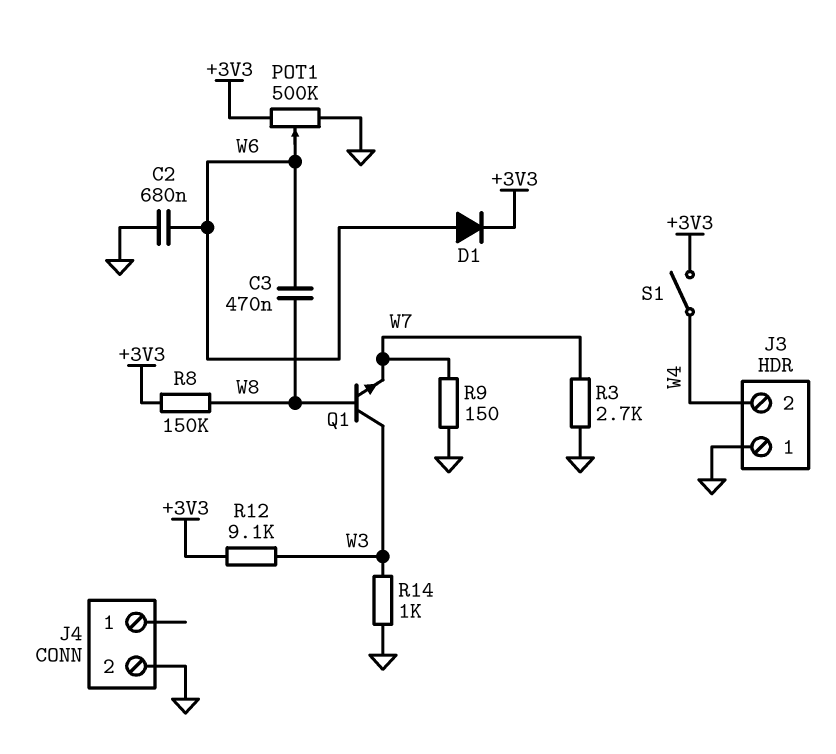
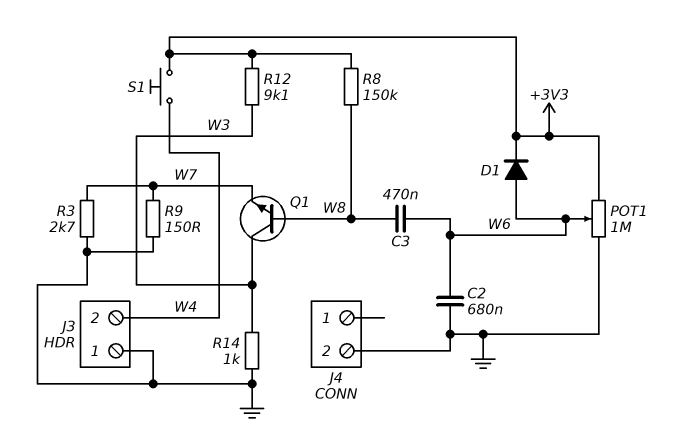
POT1: 500k (+3V3, GND, wiper W6) -> 1M (+3V3, GND, wiper W6)
S1: switch (+3V3, W4) -> button (+3V3, W4)

